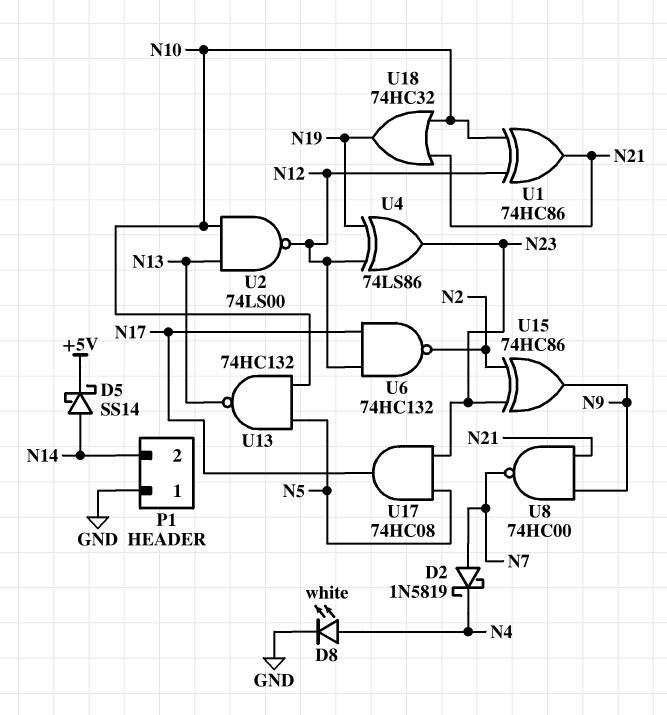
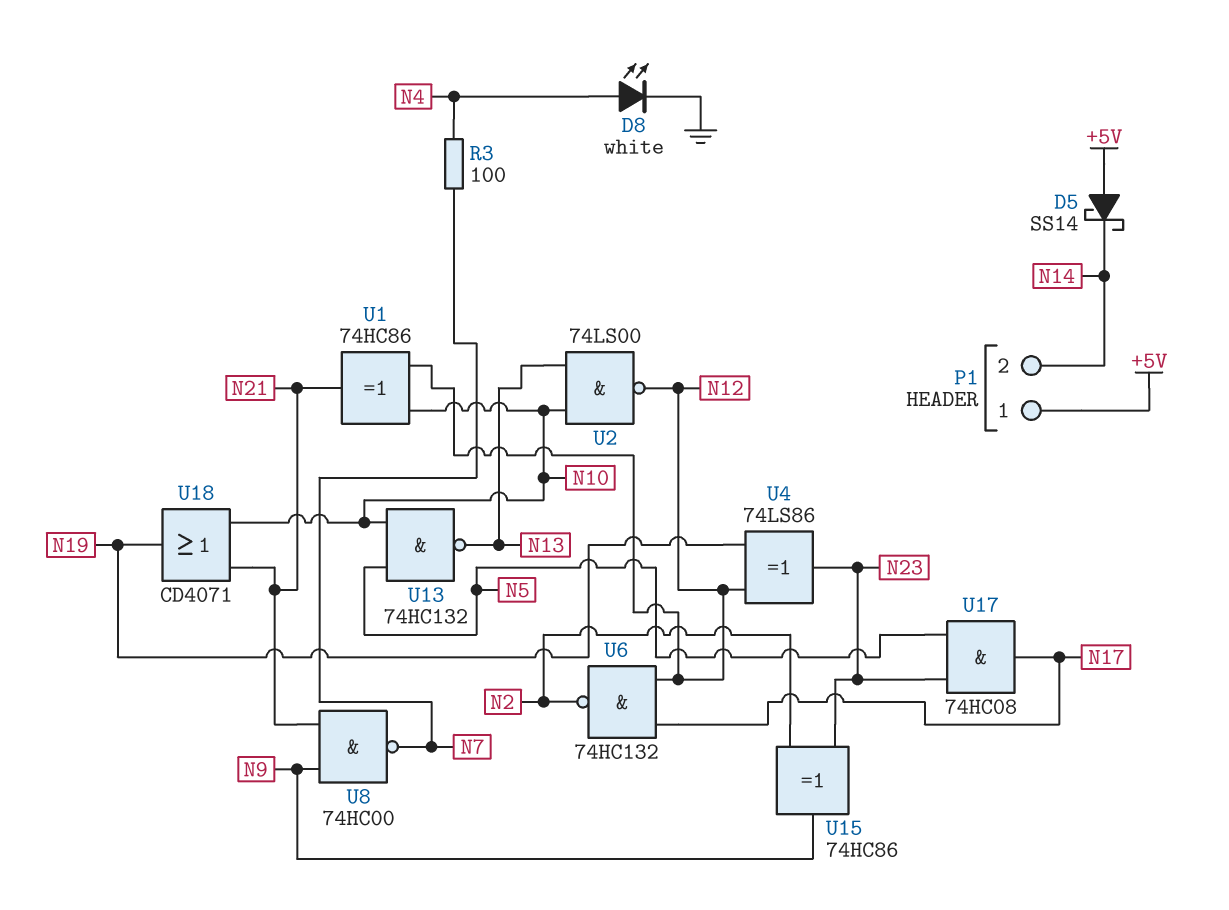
D2: schottky 1N5819 (A N7, K N4) -> none
D5: schottky SS14 (A N14, K +5V) -> schottky SS14 (A +5V, K N14)
P1 pin 1: GND -> +5V
R3: none -> 100 (N4, N7)
U18: OR 74HC32 (in N10, in N21, out N19) -> OR CD4071 (in N10, in N21, out N19)

